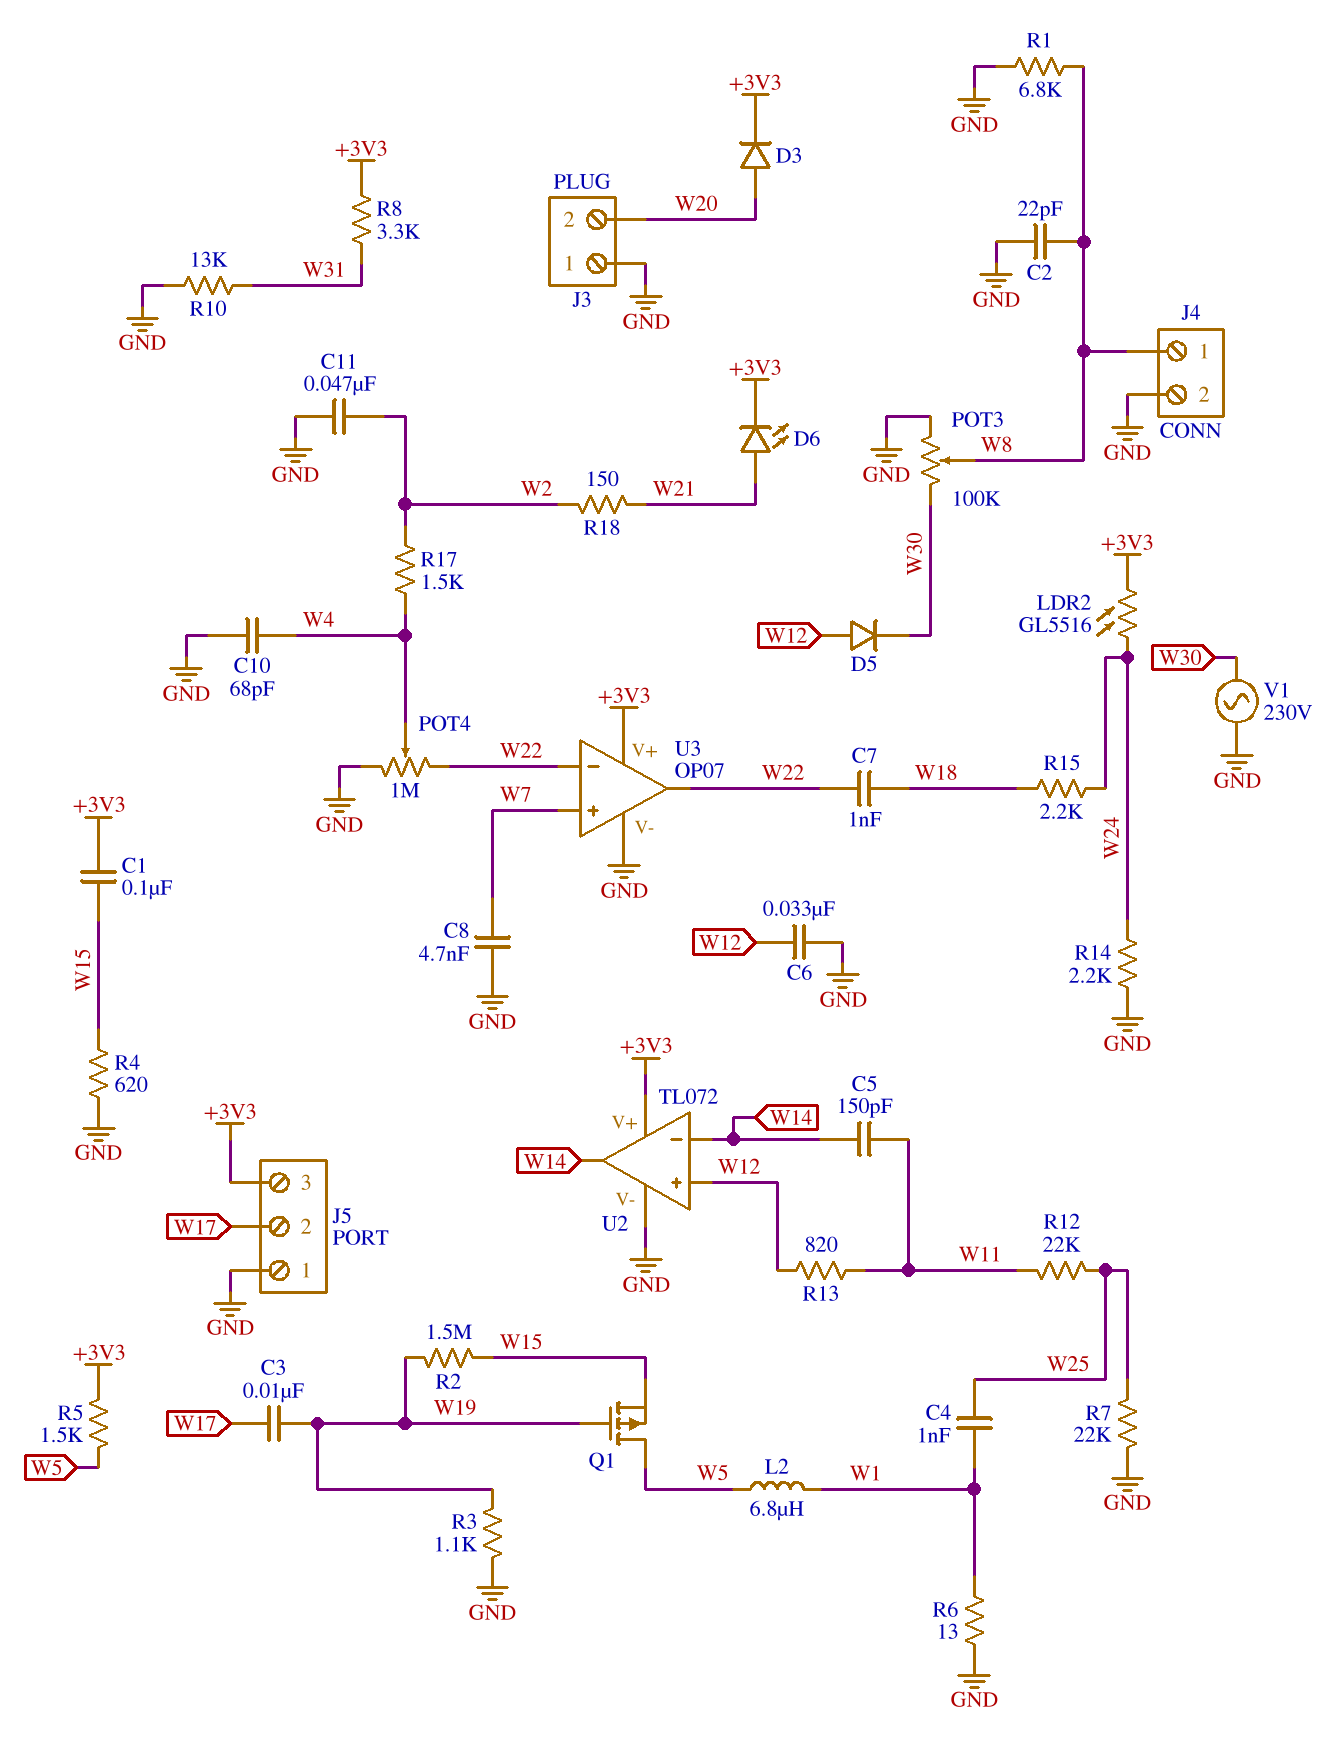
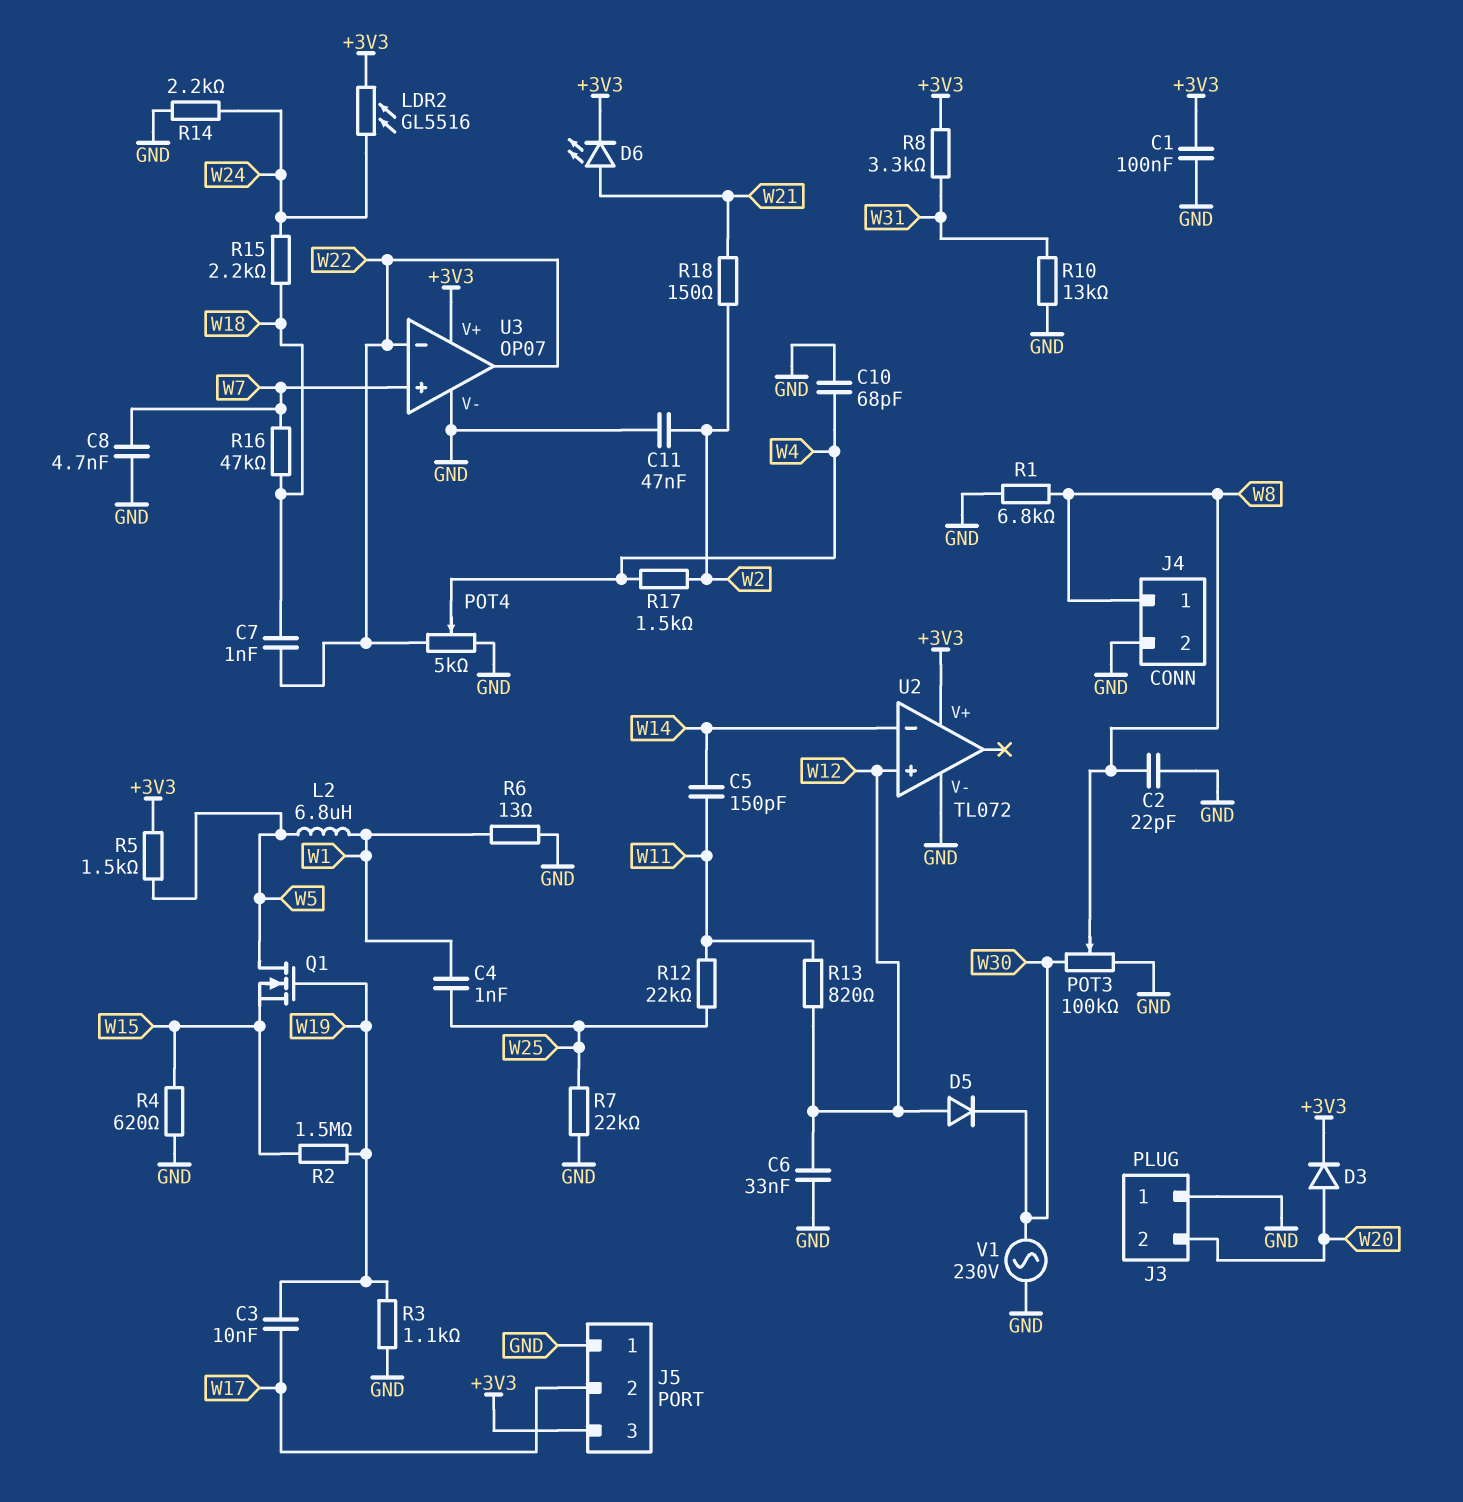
C1: 100nF (+3V3, W15) -> 100nF (+3V3, GND)
POT4: 1M (GND, W22, wiper W4) -> 5k (GND, W22, wiper W4)
Q1: PMOS (G W19, D W5, S W15) -> NMOS (G W19, D W5, S W15)
R16: none -> 47k (W7, W18)
U2 pin out: W14 -> none

